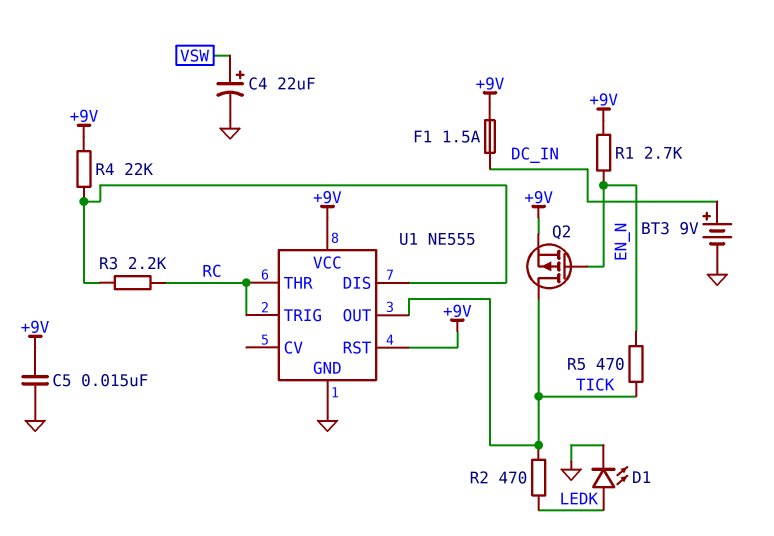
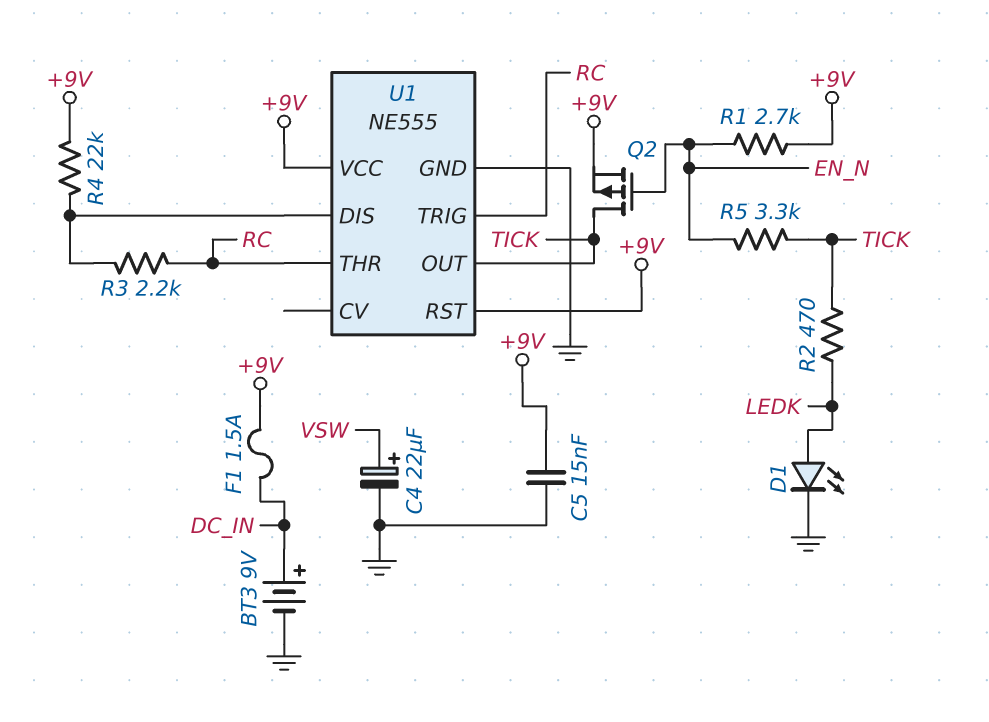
R5: 470 (EN_N, TICK) -> 3.3k (EN_N, TICK)

